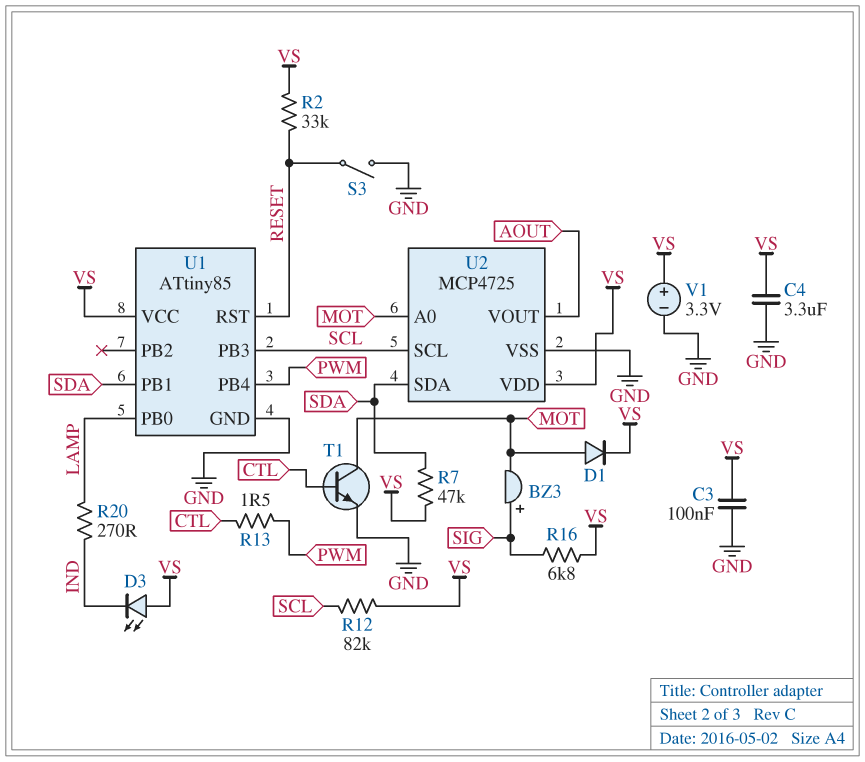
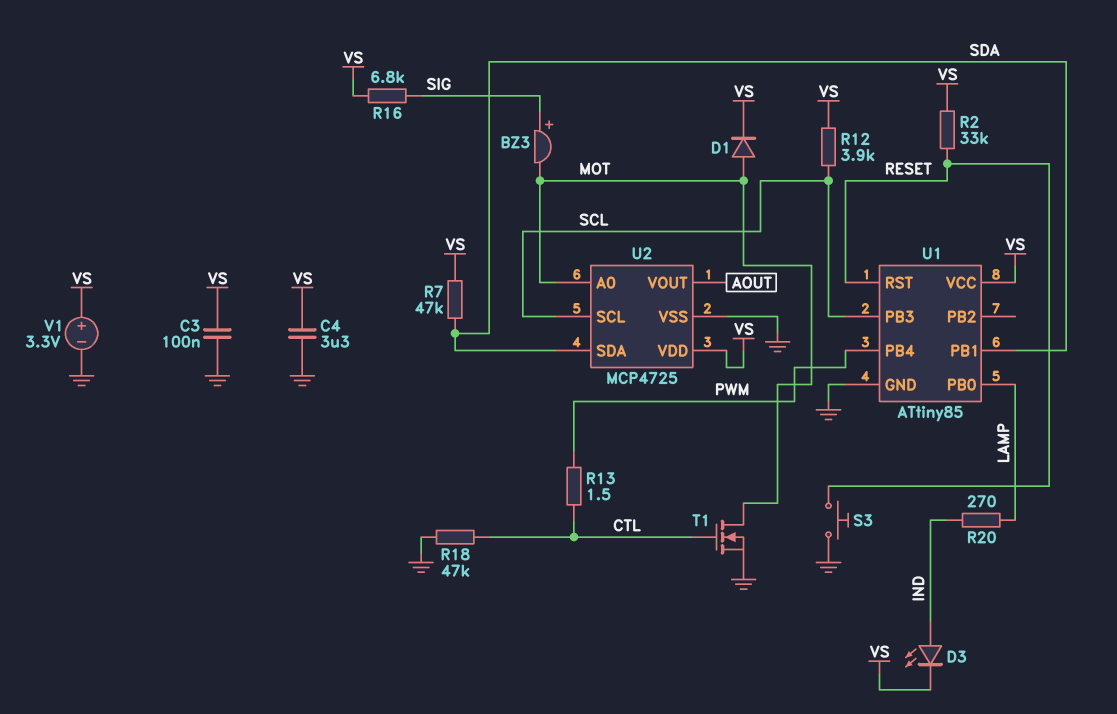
D3: LED (A VS, K IND) -> LED (A IND, K VS)
R12: 82k (SCL, VS) -> 3.9k (SCL, VS)
R18: none -> 47k (CTL, GND)
S3: switch (GND, RESET) -> button (GND, RESET)
T1: NPN (B CTL, C MOT, E GND) -> NMOS (G CTL, D MOT, S GND)

